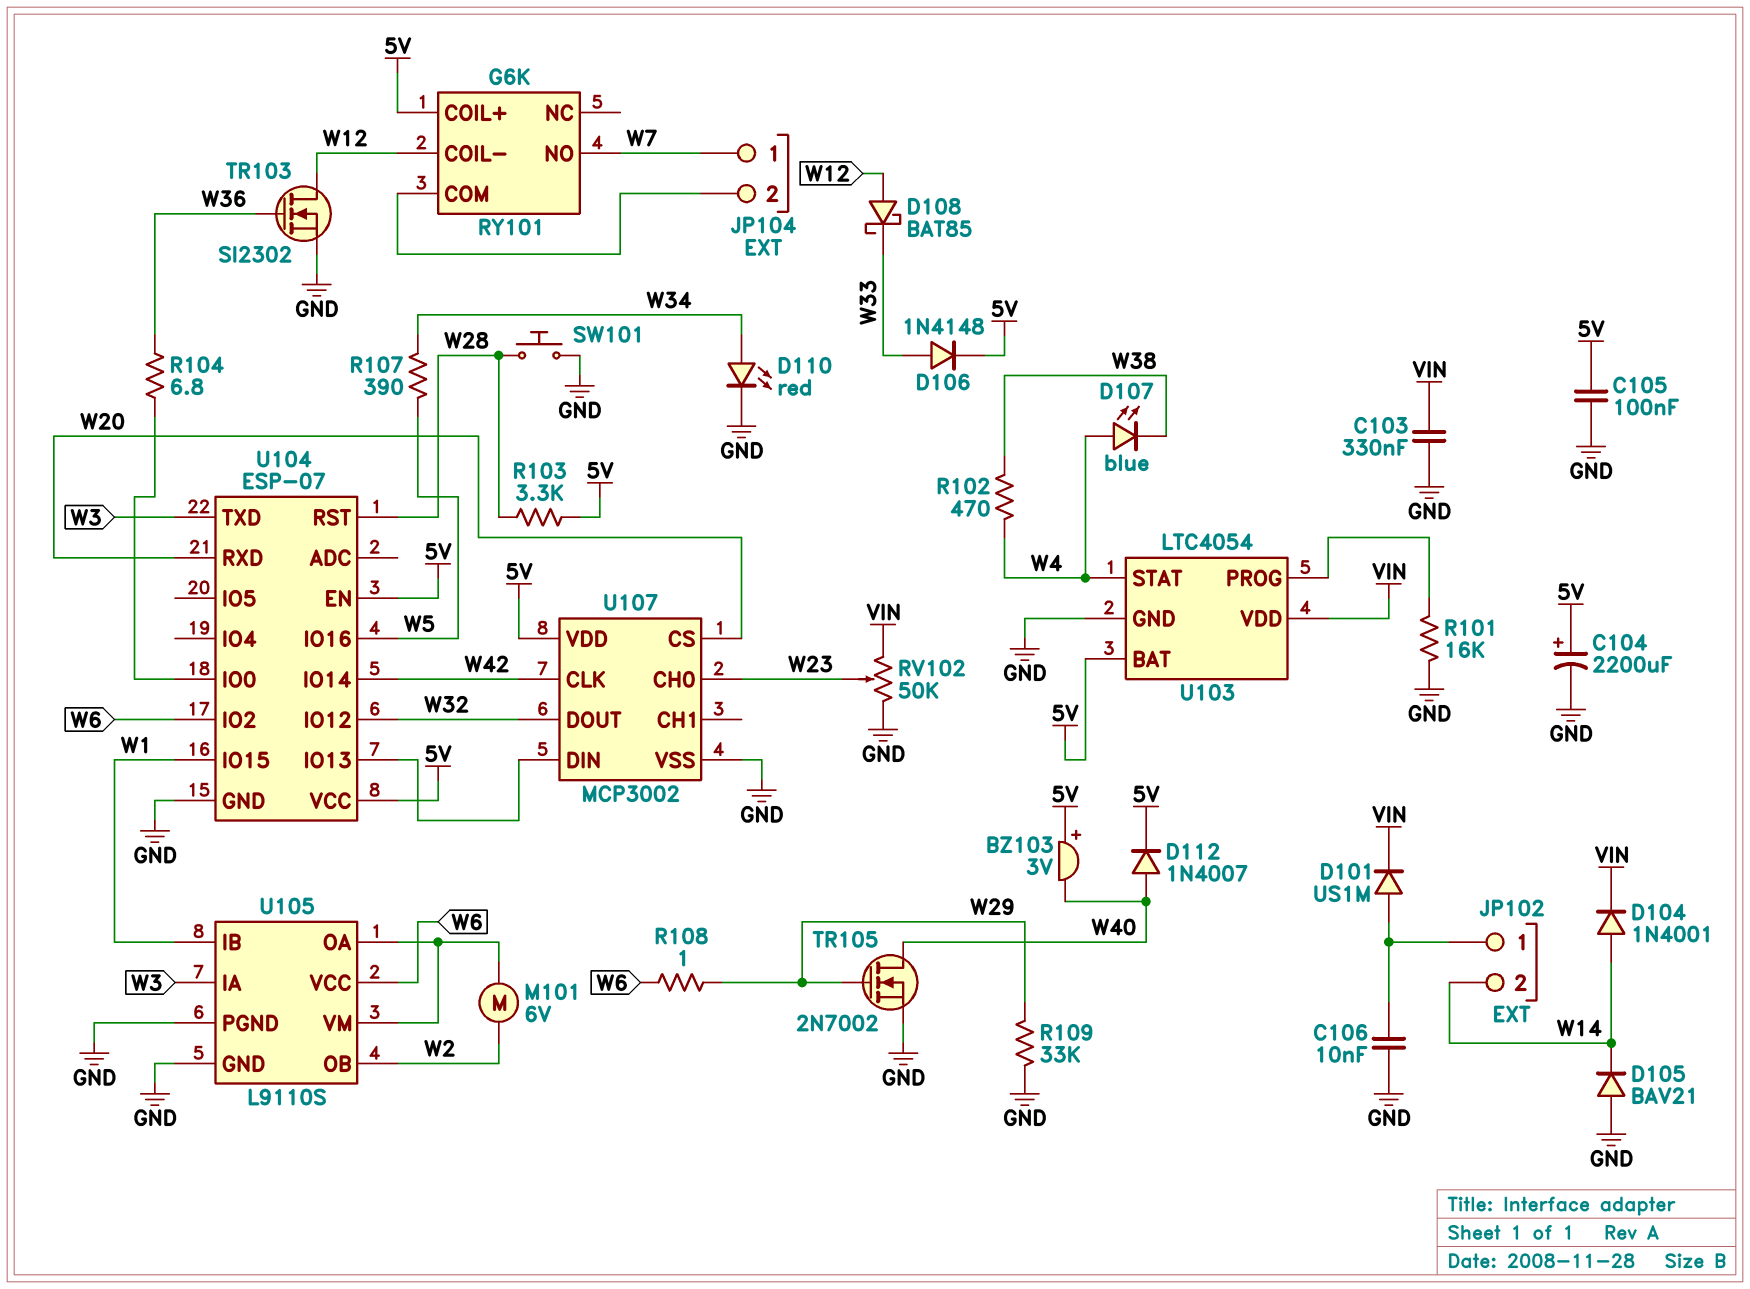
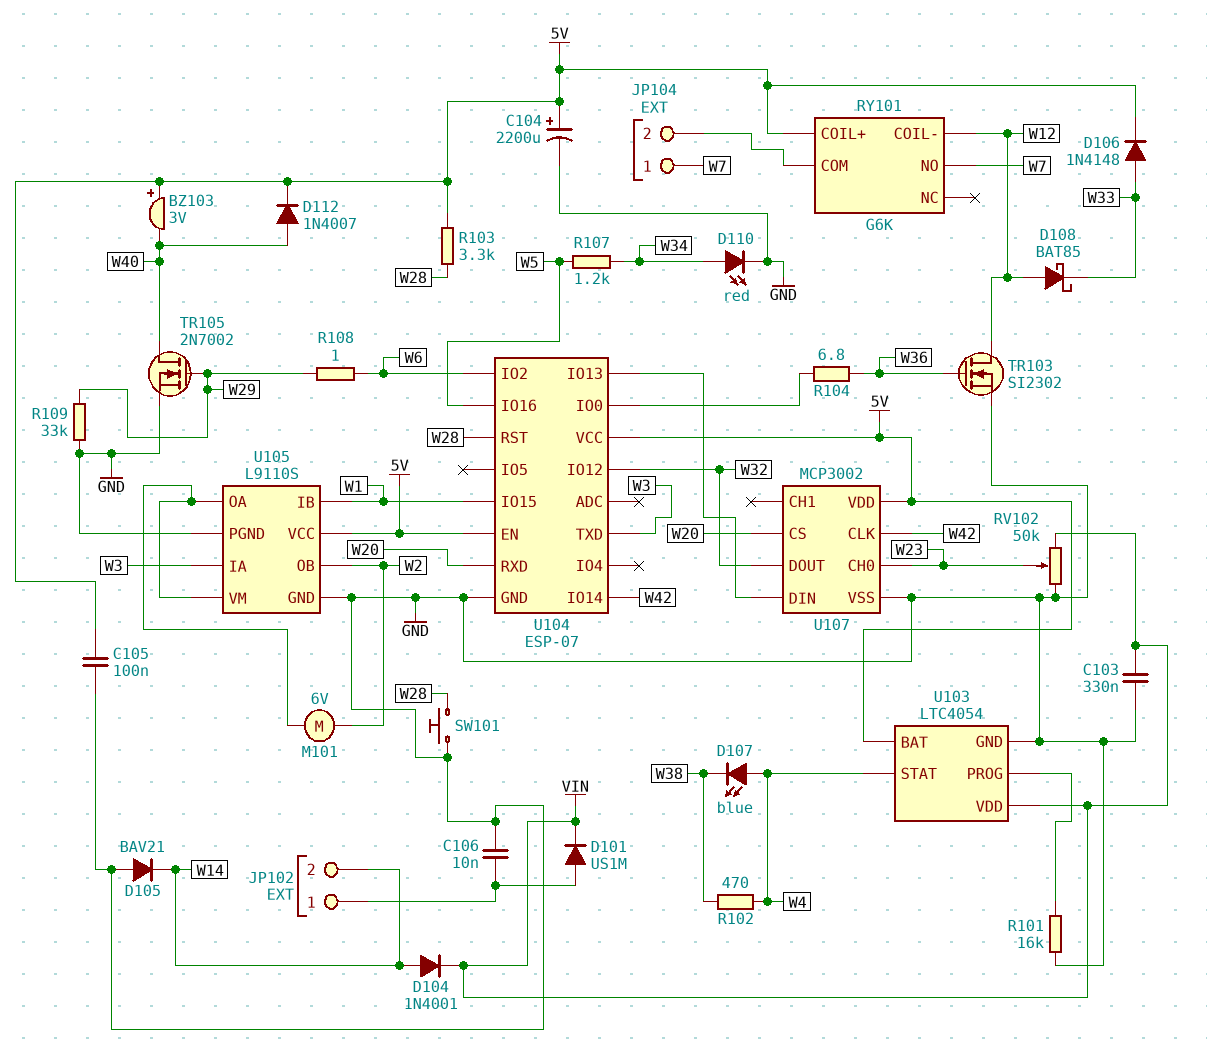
R107: 390 (W5, W34) -> 1.2k (W5, W34)
U105 pin VCC: W6 -> 5V

